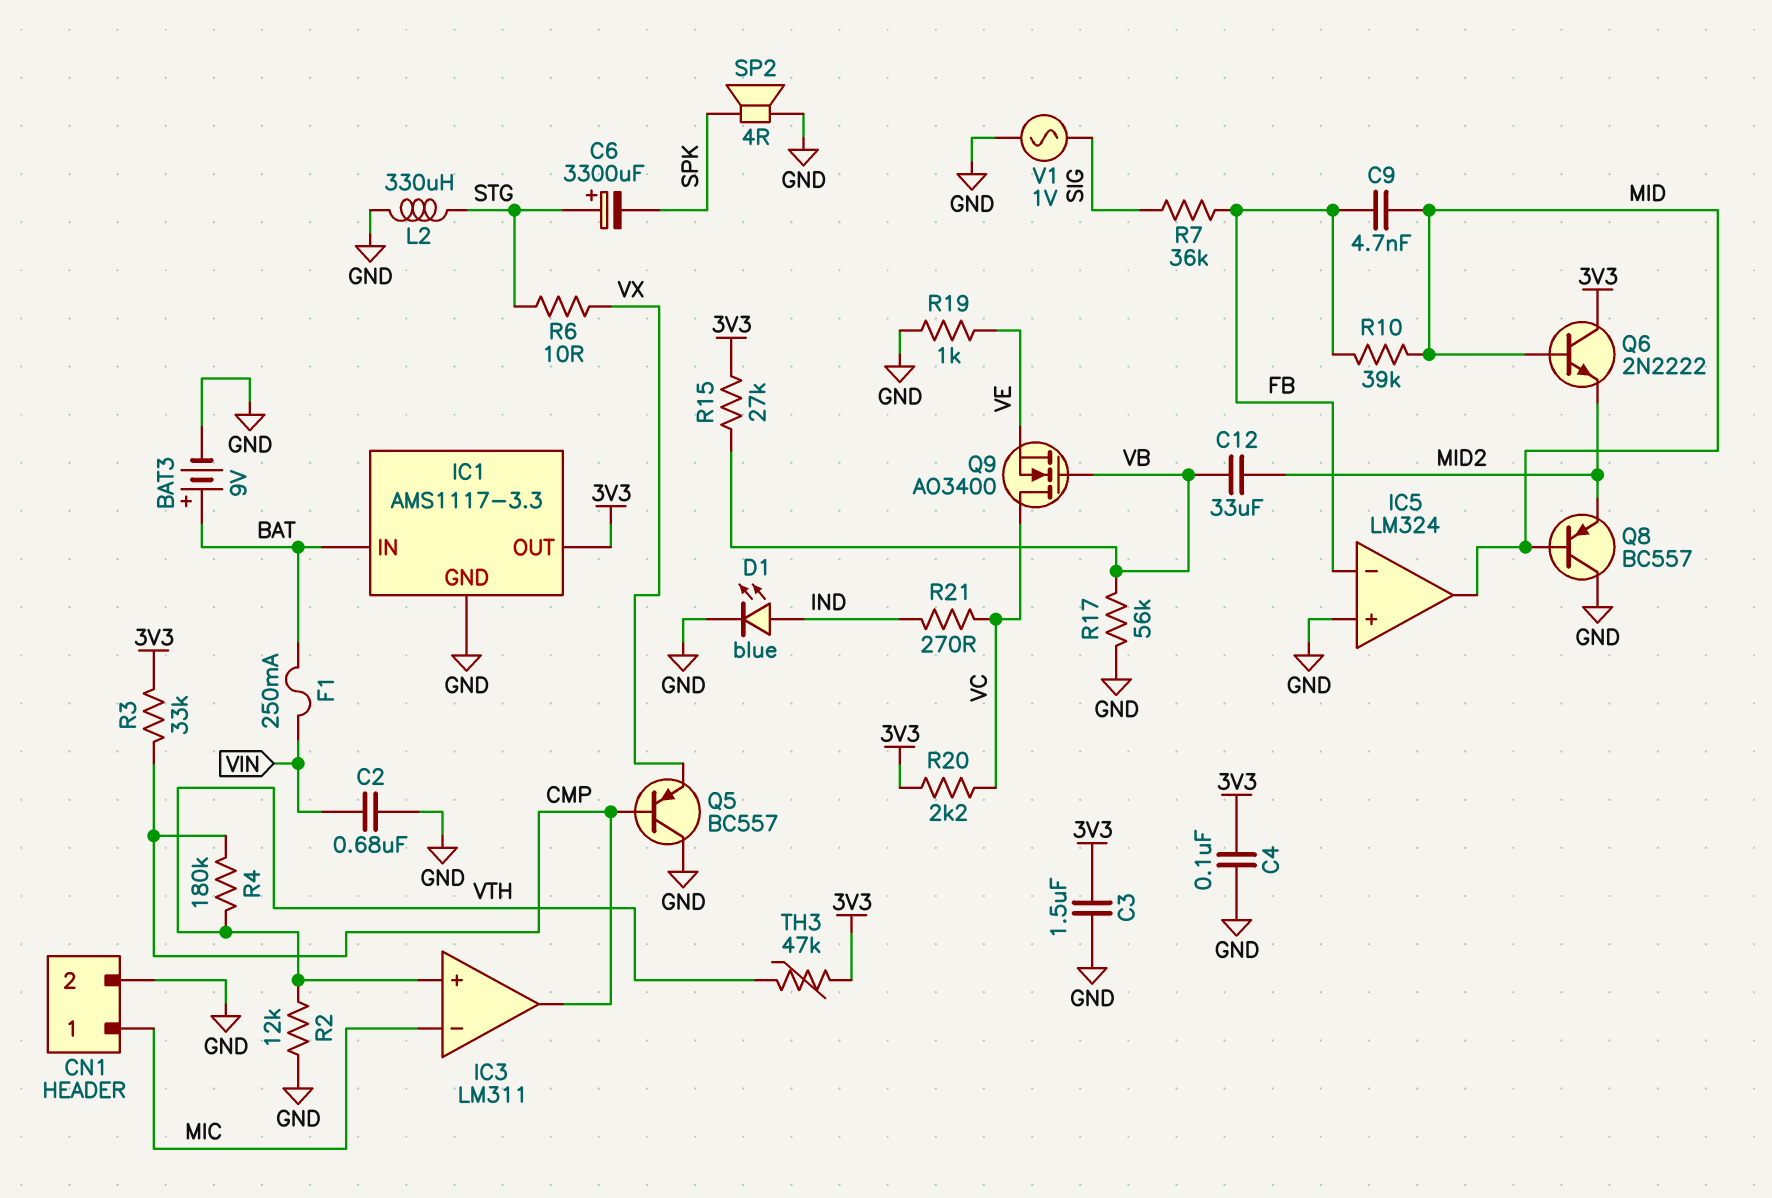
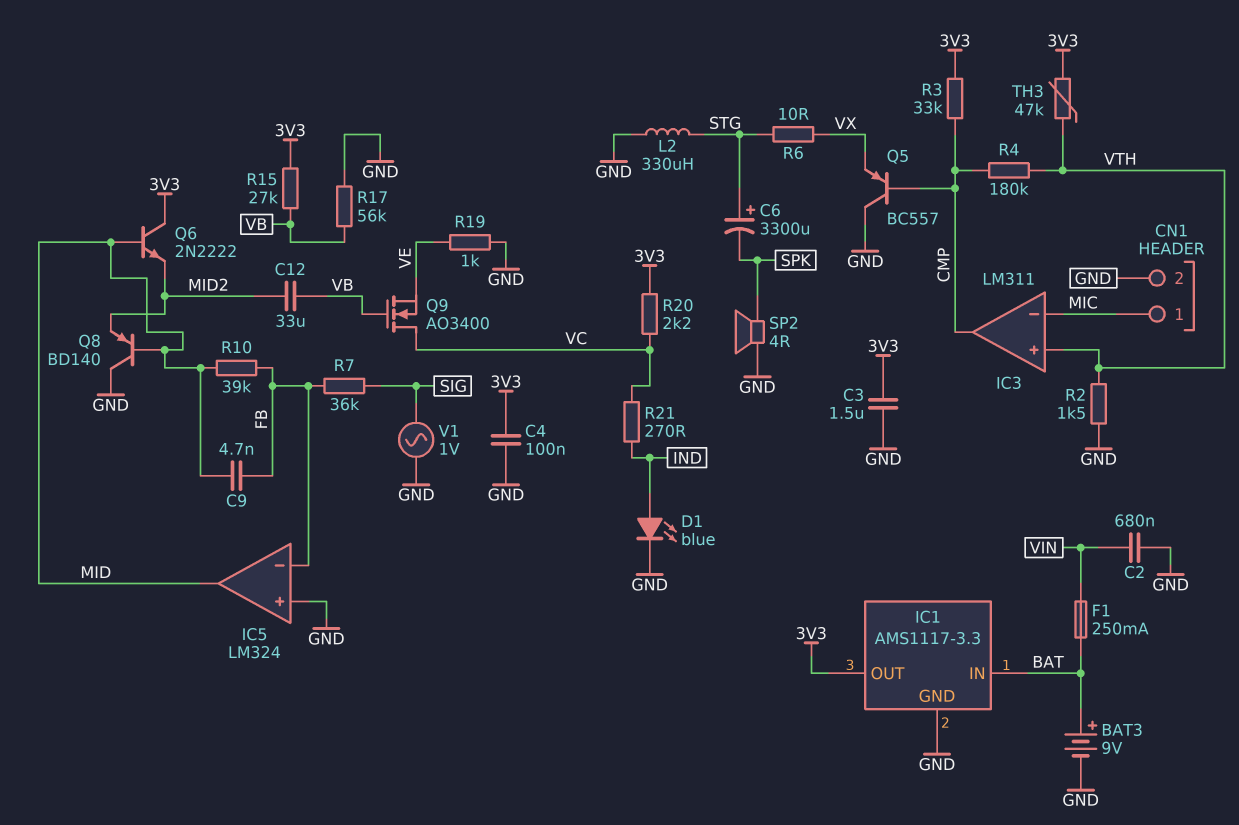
Q8: PNP BC557 (B MID, C GND, E MID2) -> PNP BD140 (B MID, C GND, E MID2)
R2: 12k (GND, VTH) -> 1.5k (GND, VTH)

